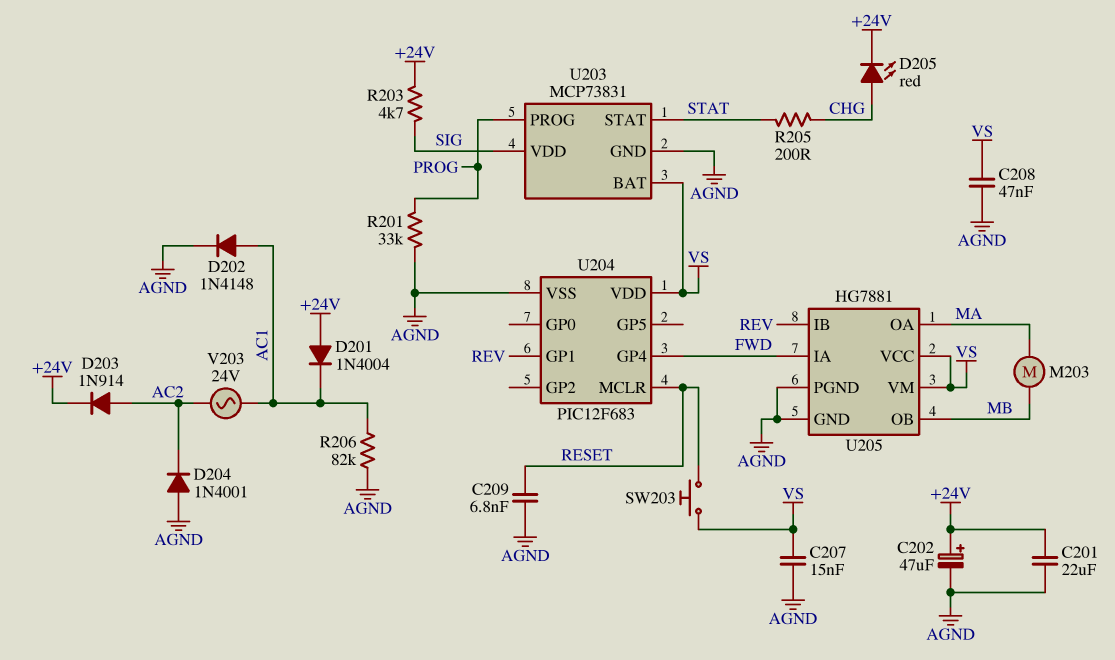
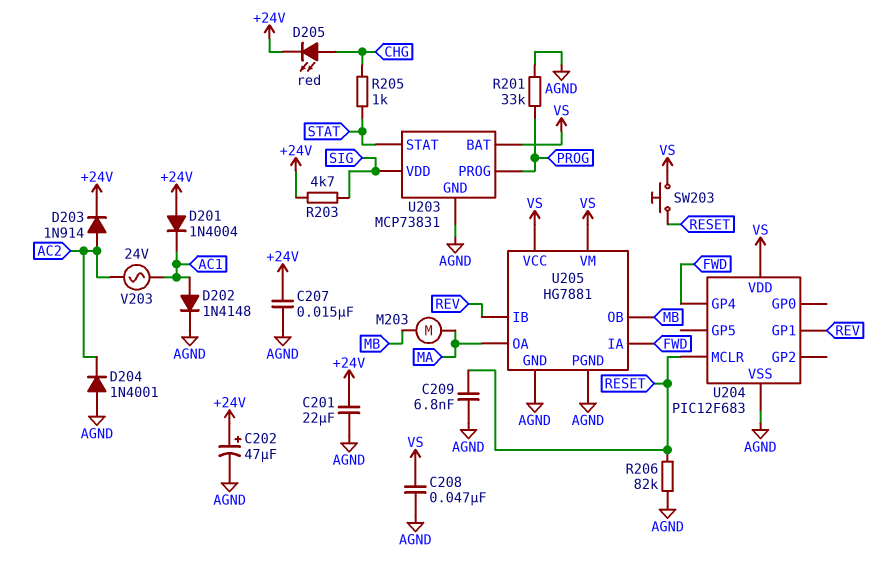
C207: 15nF (AGND, VS) -> 15nF (+24V, AGND)
R205: 200 (CHG, STAT) -> 1k (CHG, STAT)
R206: 82k (AC1, AGND) -> 82k (AGND, RESET)

